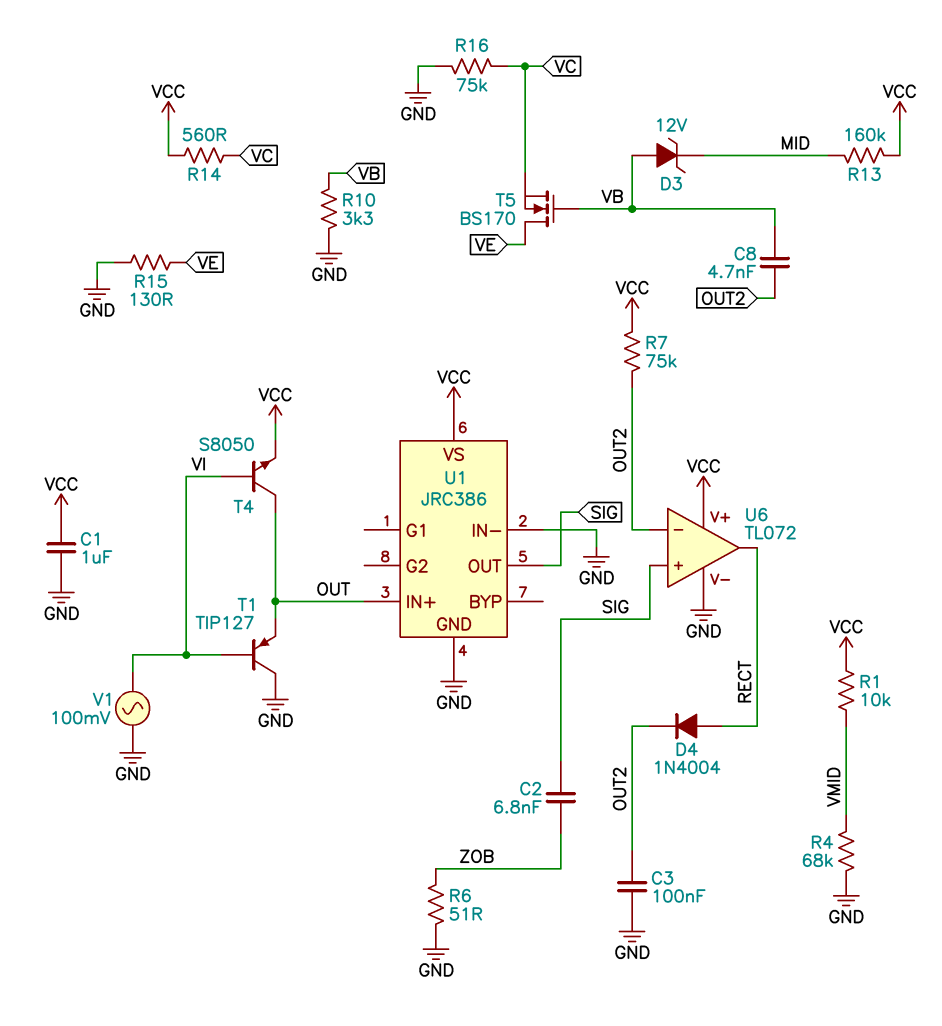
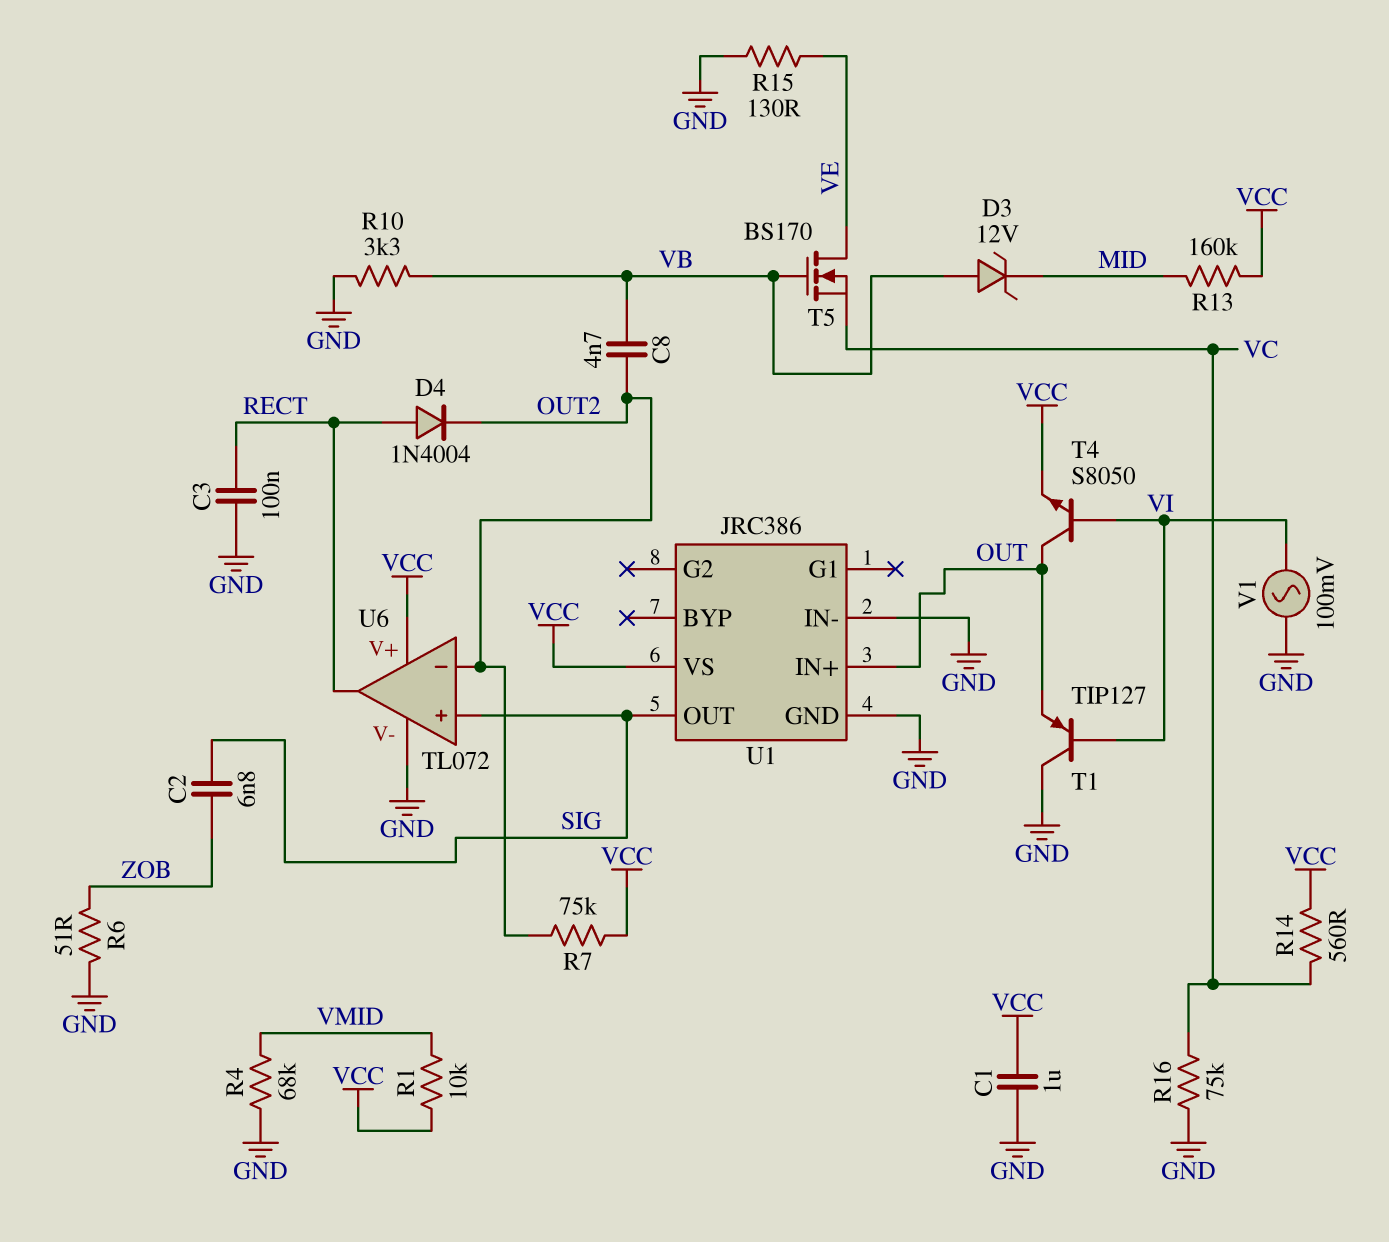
C3: 100nF (GND, OUT2) -> 100nF (GND, RECT)

